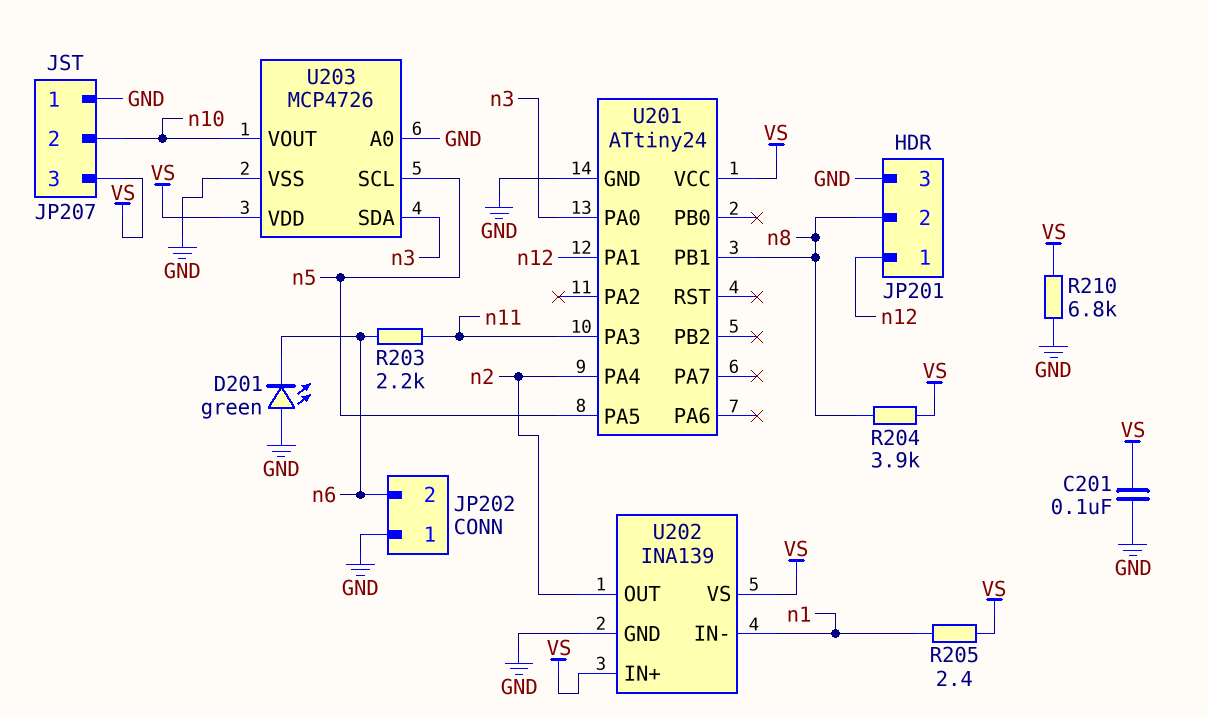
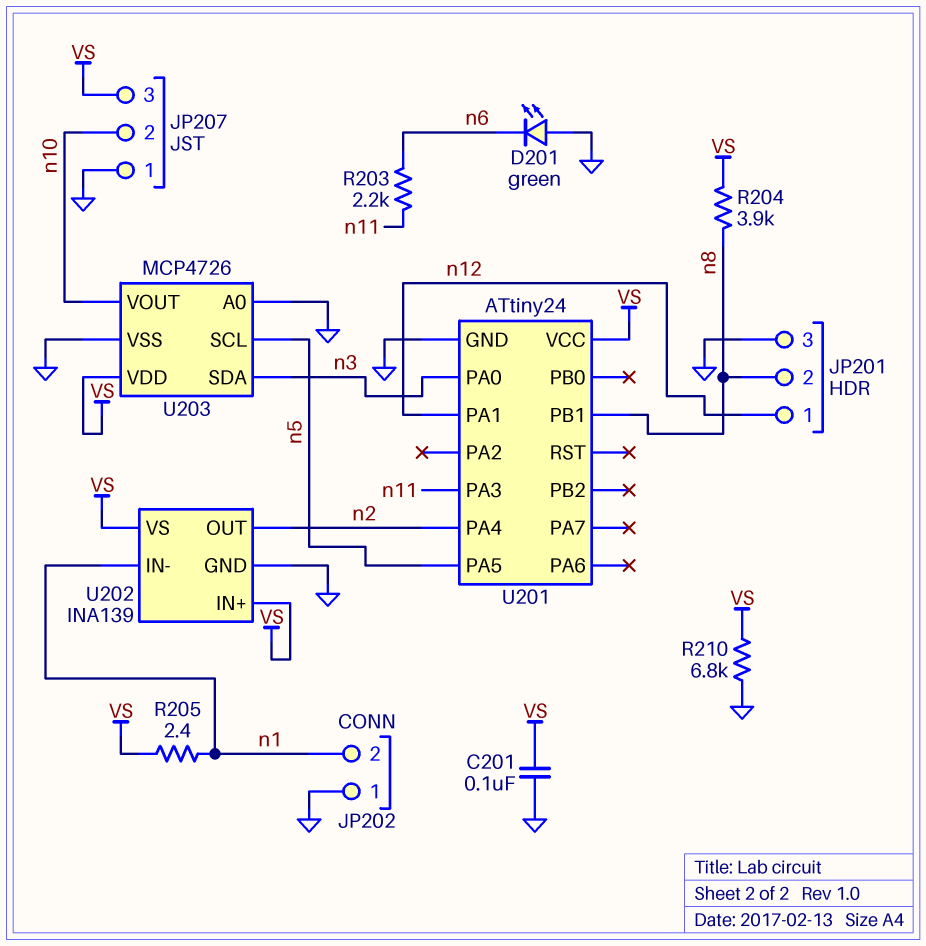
JP202 pin 2: n6 -> n1

